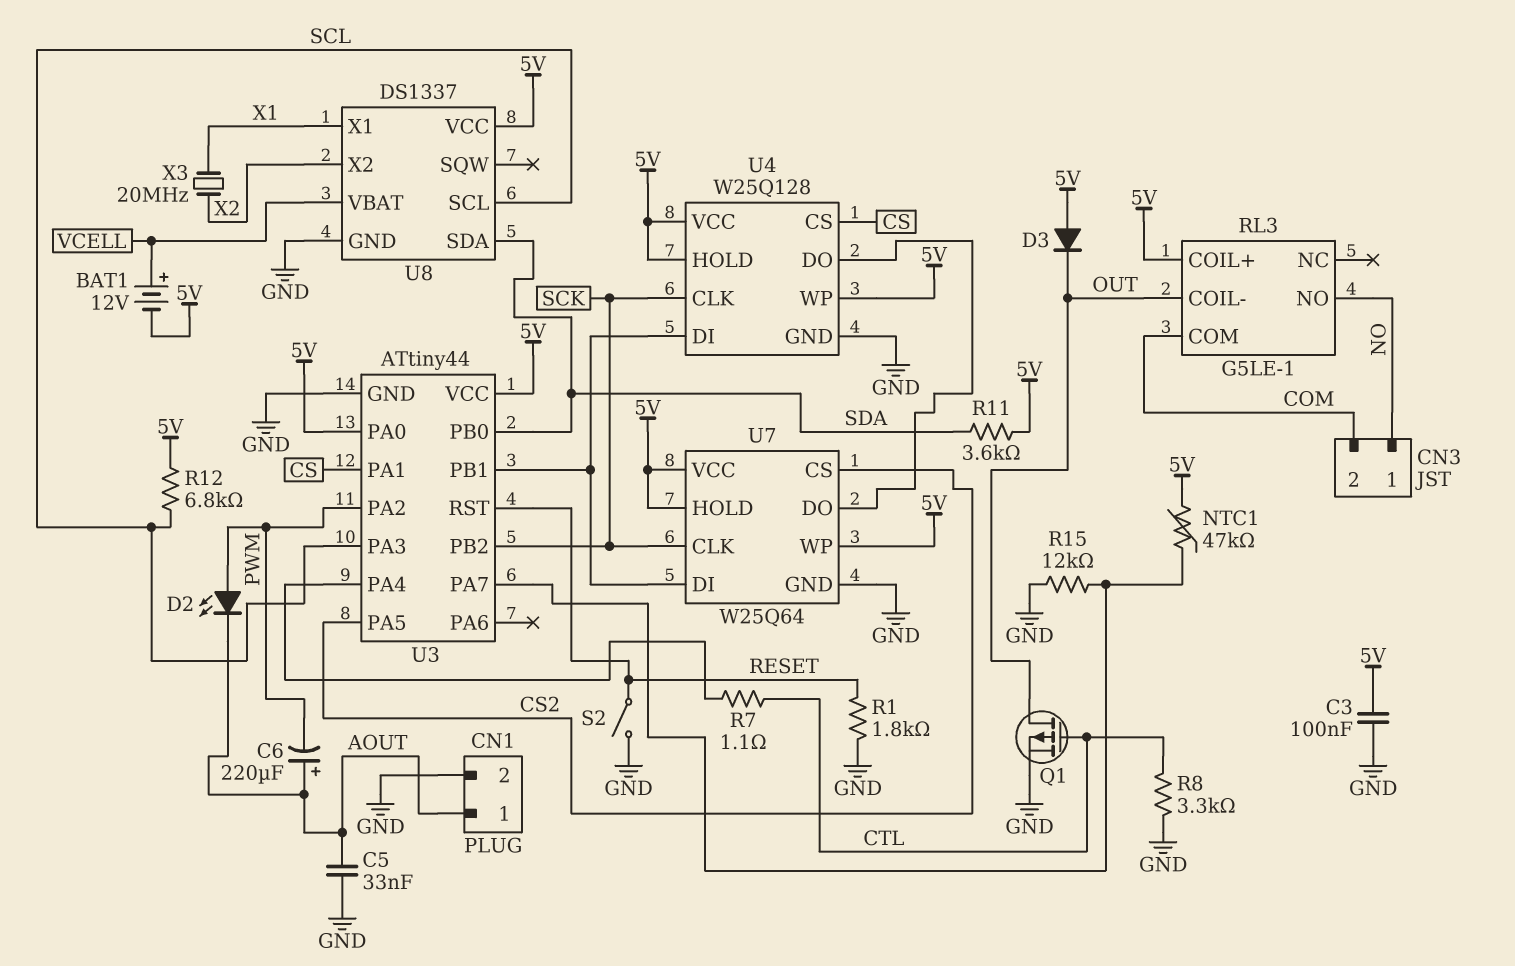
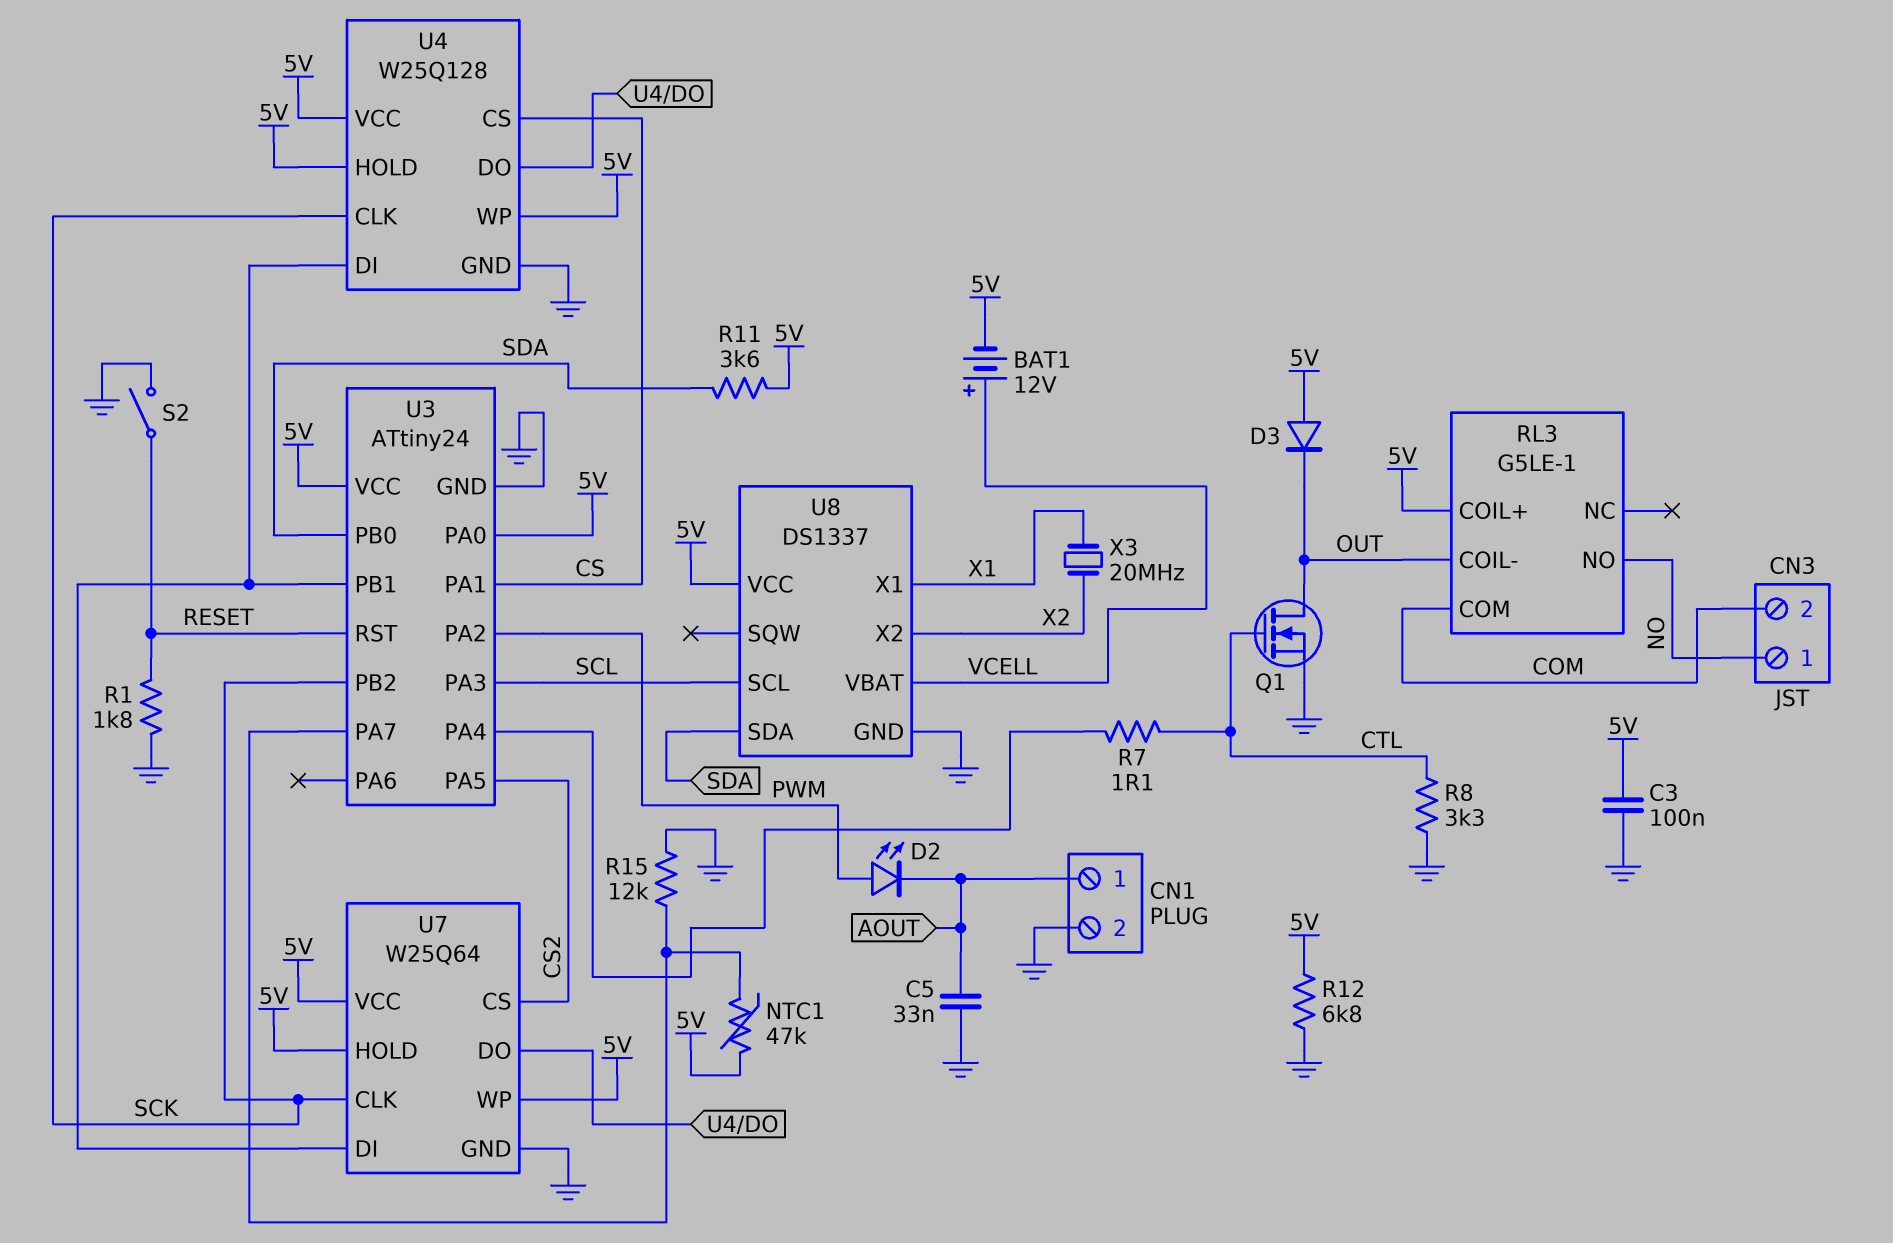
C6: 220uF (plus AOUT, minus PWM) -> none
Q1: PMOS (G CTL, D OUT, S GND) -> NMOS (G CTL, D OUT, S GND)
R12: 6.8k (5V, SCL) -> 6.8k (5V, GND)
U3: ATtiny44 -> ATtiny24

